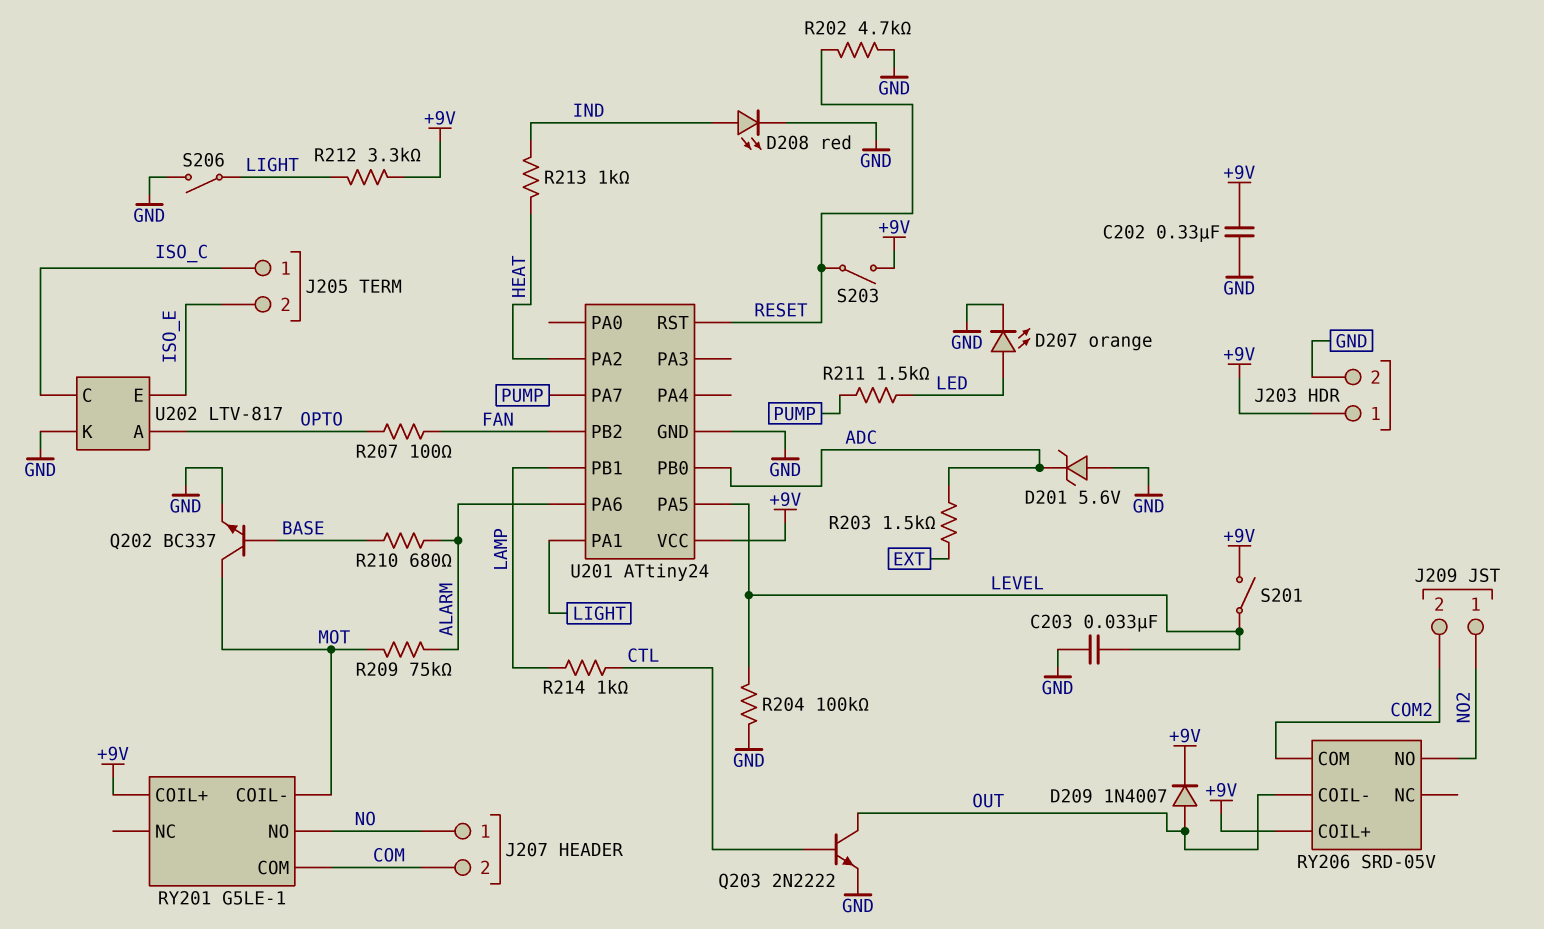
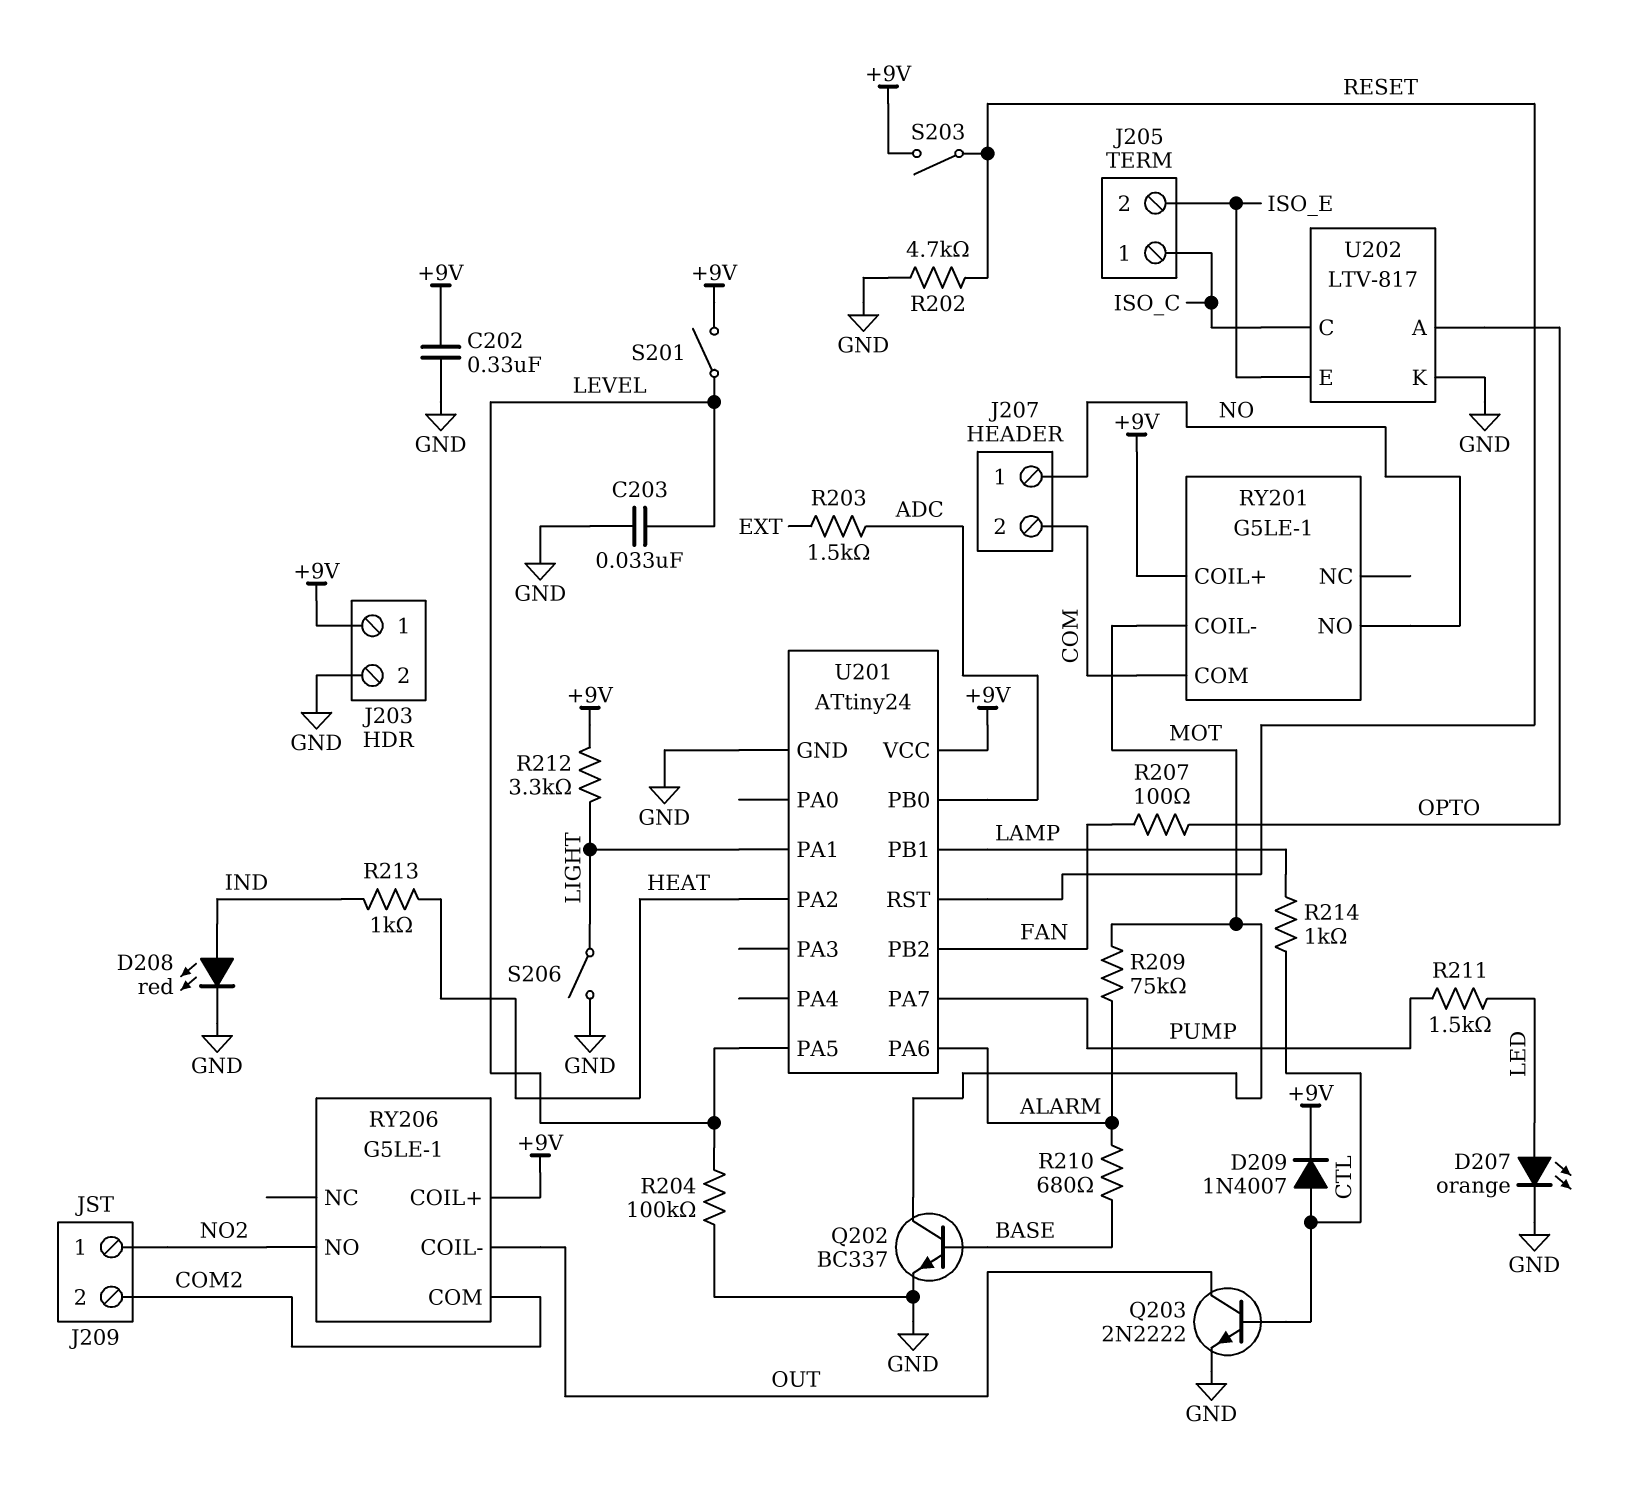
D201: zener 5.6V (A GND, K ADC) -> none
D209: diode 1N4007 (A OUT, K +9V) -> diode 1N4007 (A CTL, K +9V)
RY206: SRD-05V -> G5LE-1

